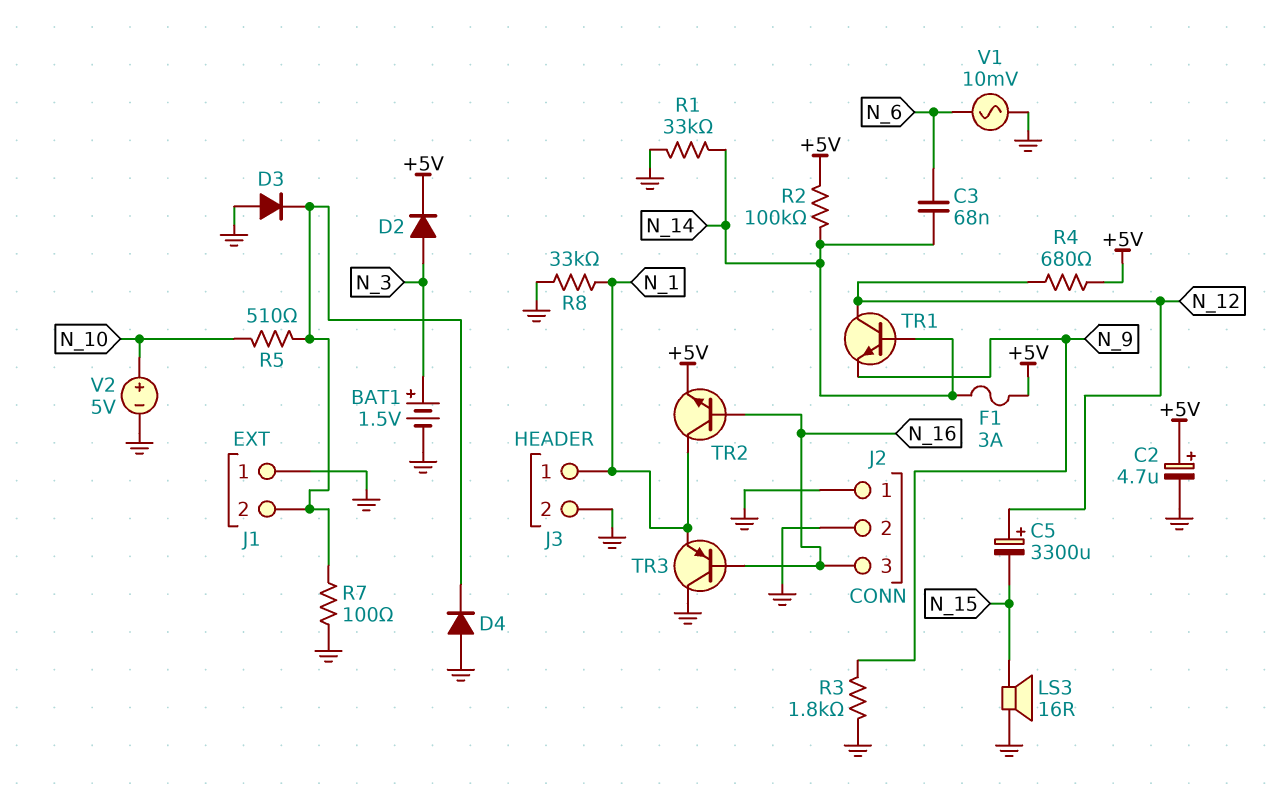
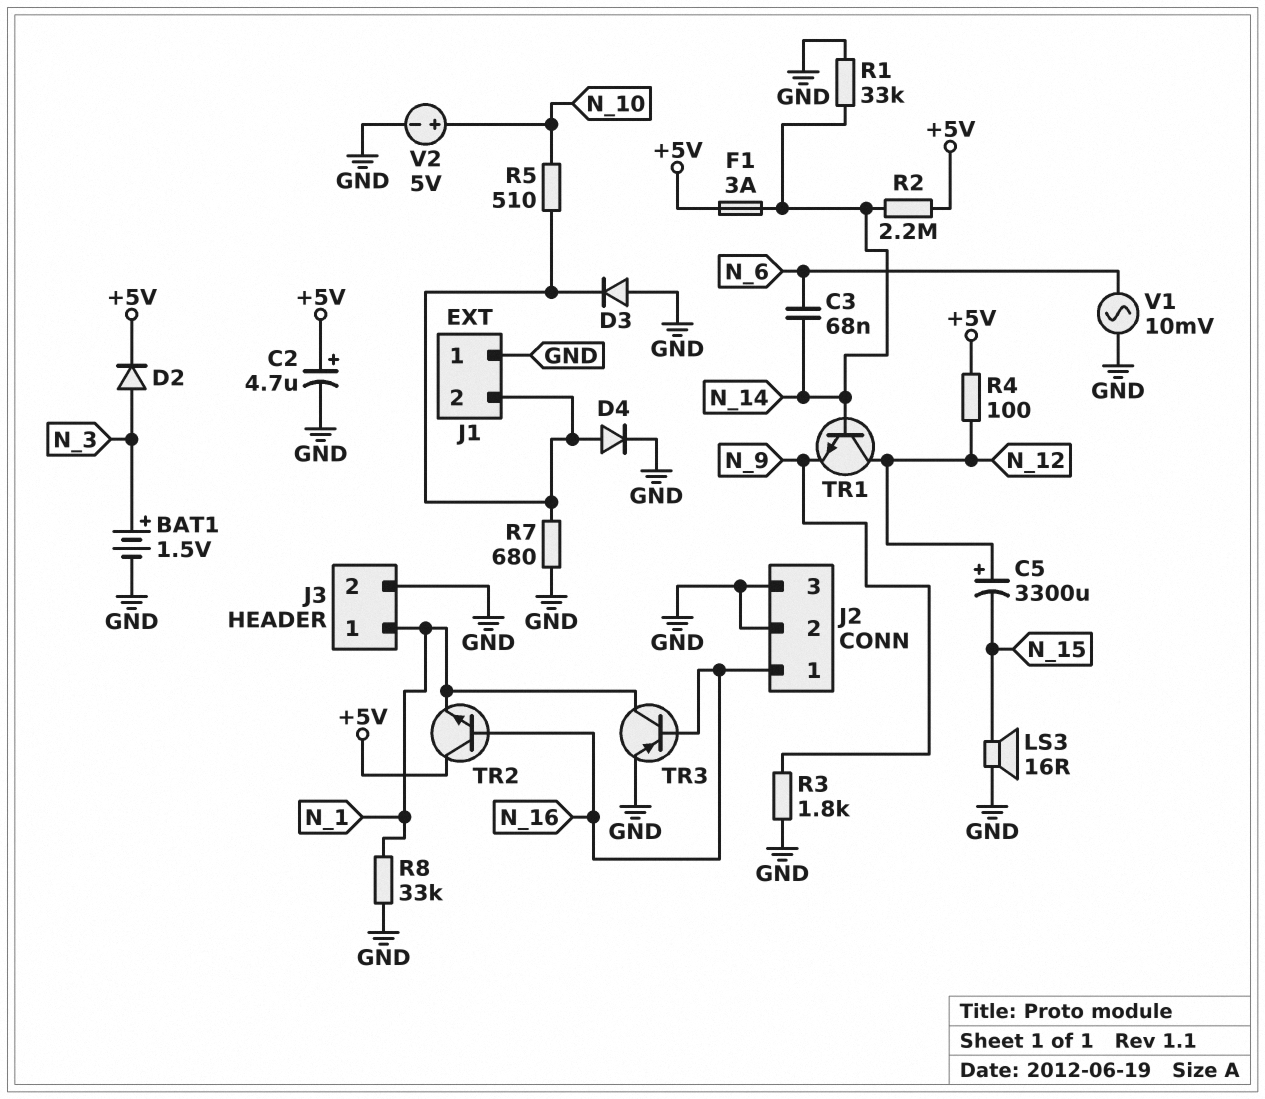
D4: diode (A GND, K J1/2) -> diode (A J1/2, K GND)
J2 pin 1: GND -> N_16
J2 pin 3: N_16 -> GND
R2: 100k (+5V, N_14) -> 2.2M (+5V, N_14)
R4: 680 (+5V, N_12) -> 100 (+5V, N_12)
R7: 100 (GND, J1/2) -> 680 (GND, J1/2)
TR2: NPN (B N_16, C N_1, E +5V) -> NPN (B N_16, C +5V, E N_1)
TR3: PNP (B N_16, C GND, E N_1) -> PNP (B N_16, C N_1, E GND)

